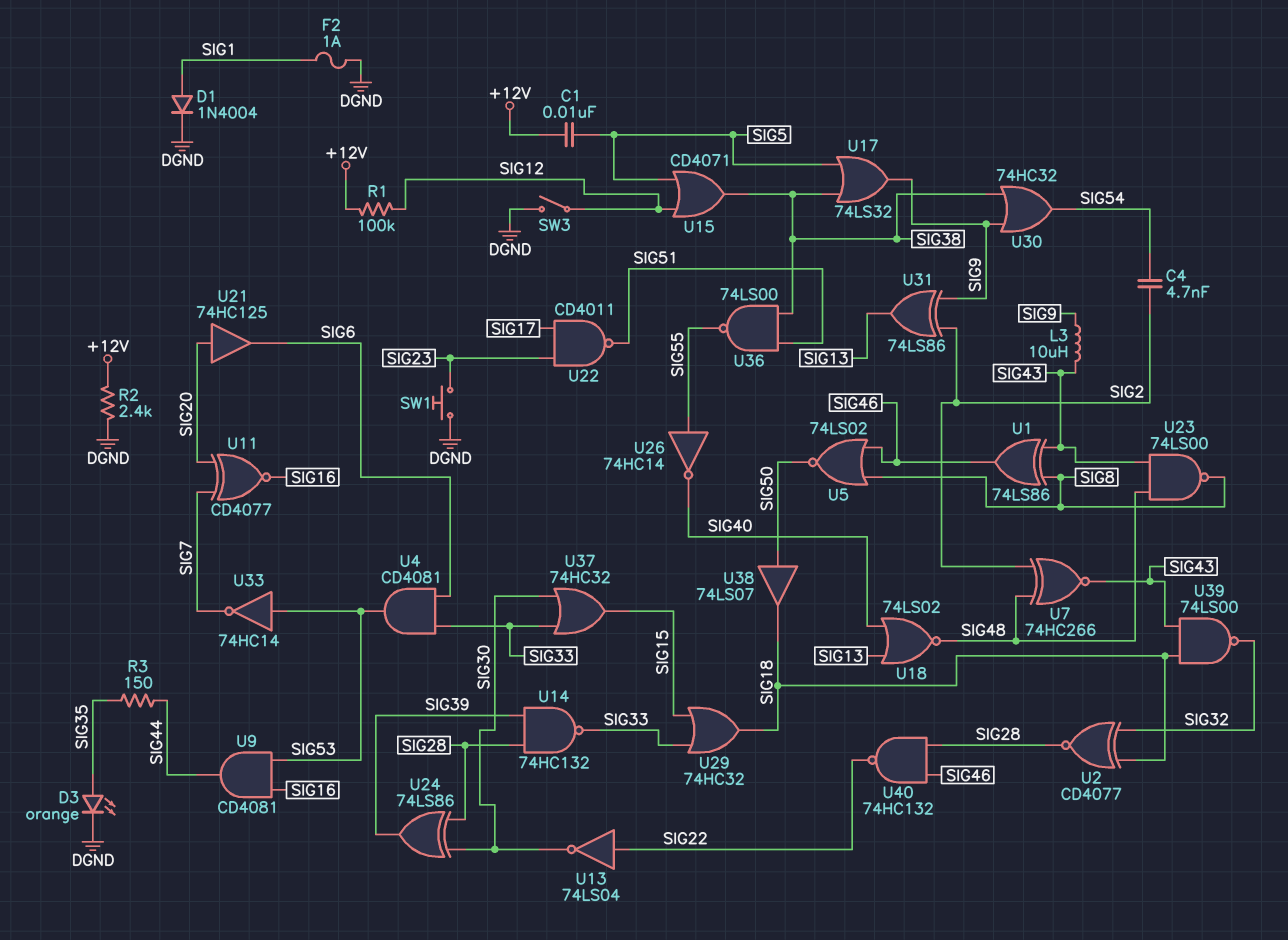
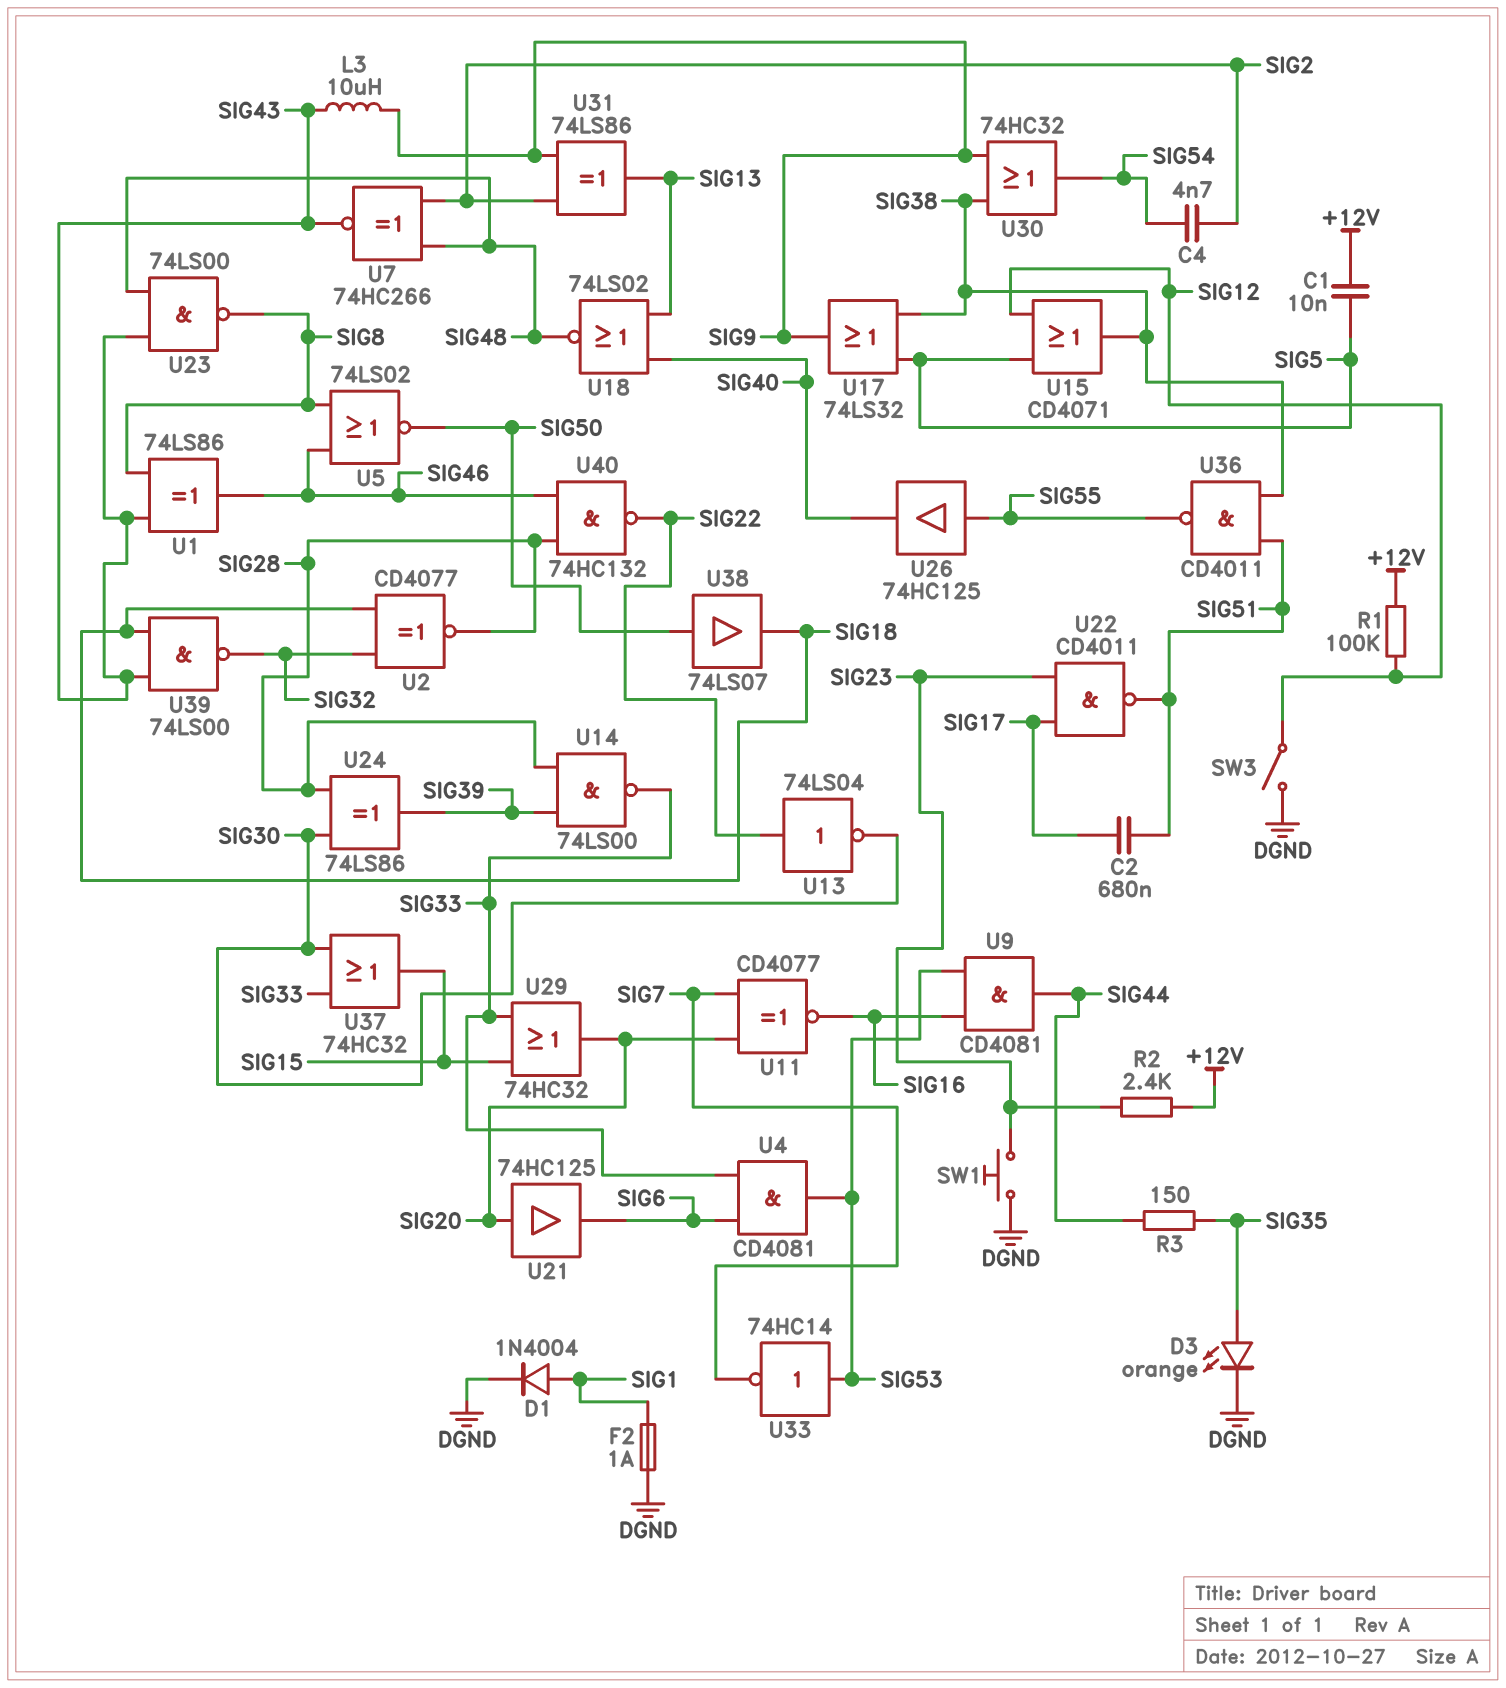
C2: none -> 680nF (SIG17, SIG51)
R2: 2.4k (+12V, DGND) -> 2.4k (+12V, SIG23)
U14: NAND 74HC132 (in SIG28, in SIG39, out SIG33) -> NAND 74LS00 (in SIG28, in SIG39, out SIG33)
U26: NOT 74HC14 (in SIG55, out SIG40) -> buffer 74HC125 (in SIG55, out SIG40)
U29: OR 74HC32 (in SIG15, in SIG33, out SIG18) -> OR 74HC32 (in SIG15, in SIG33, out SIG20)
U36: NAND 74LS00 (in SIG38, in SIG51, out SIG55) -> NAND CD4011 (in SIG38, in SIG51, out SIG55)

